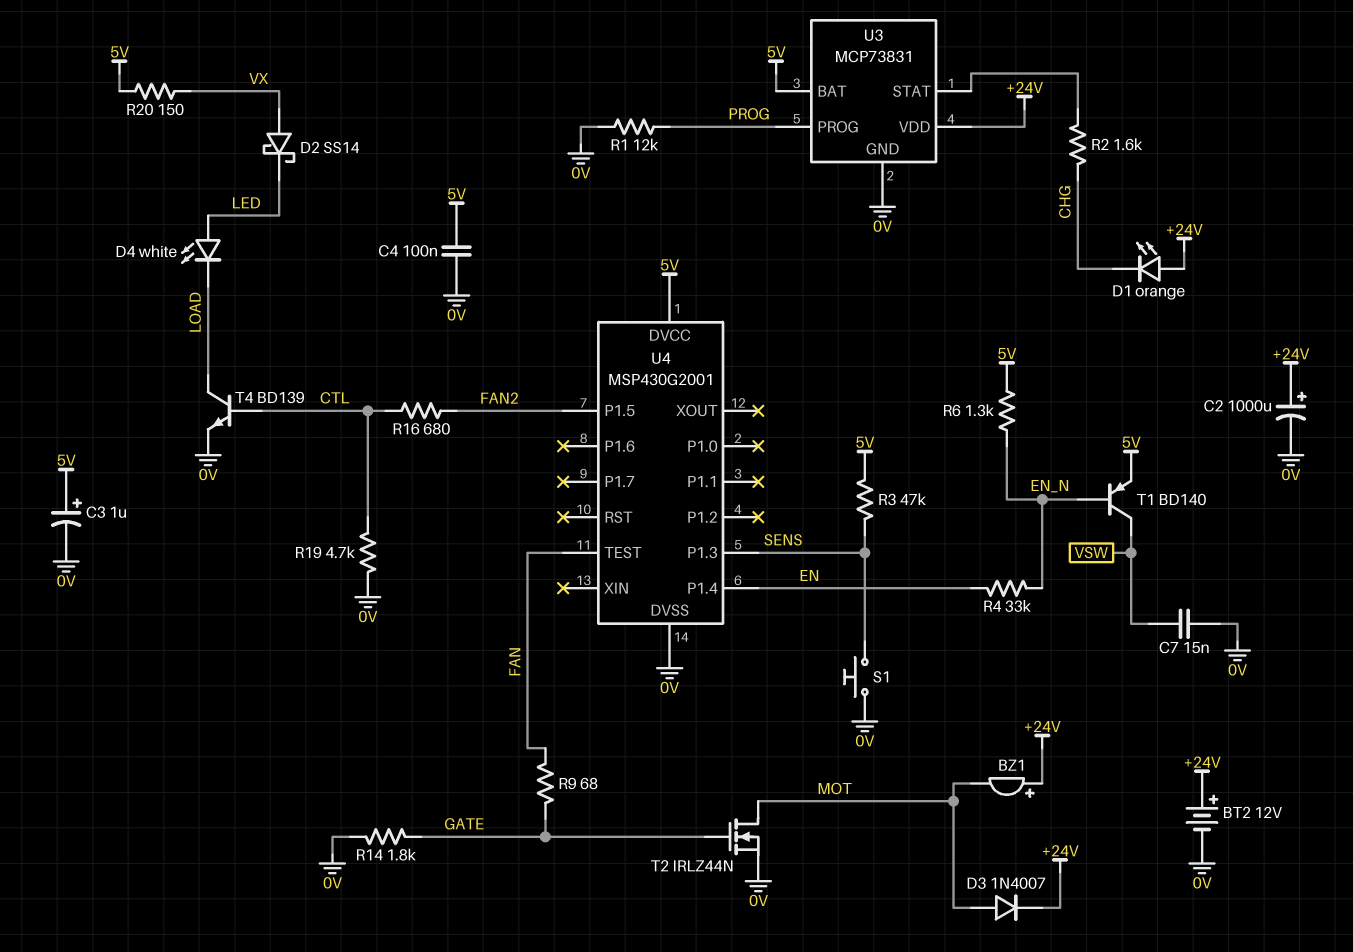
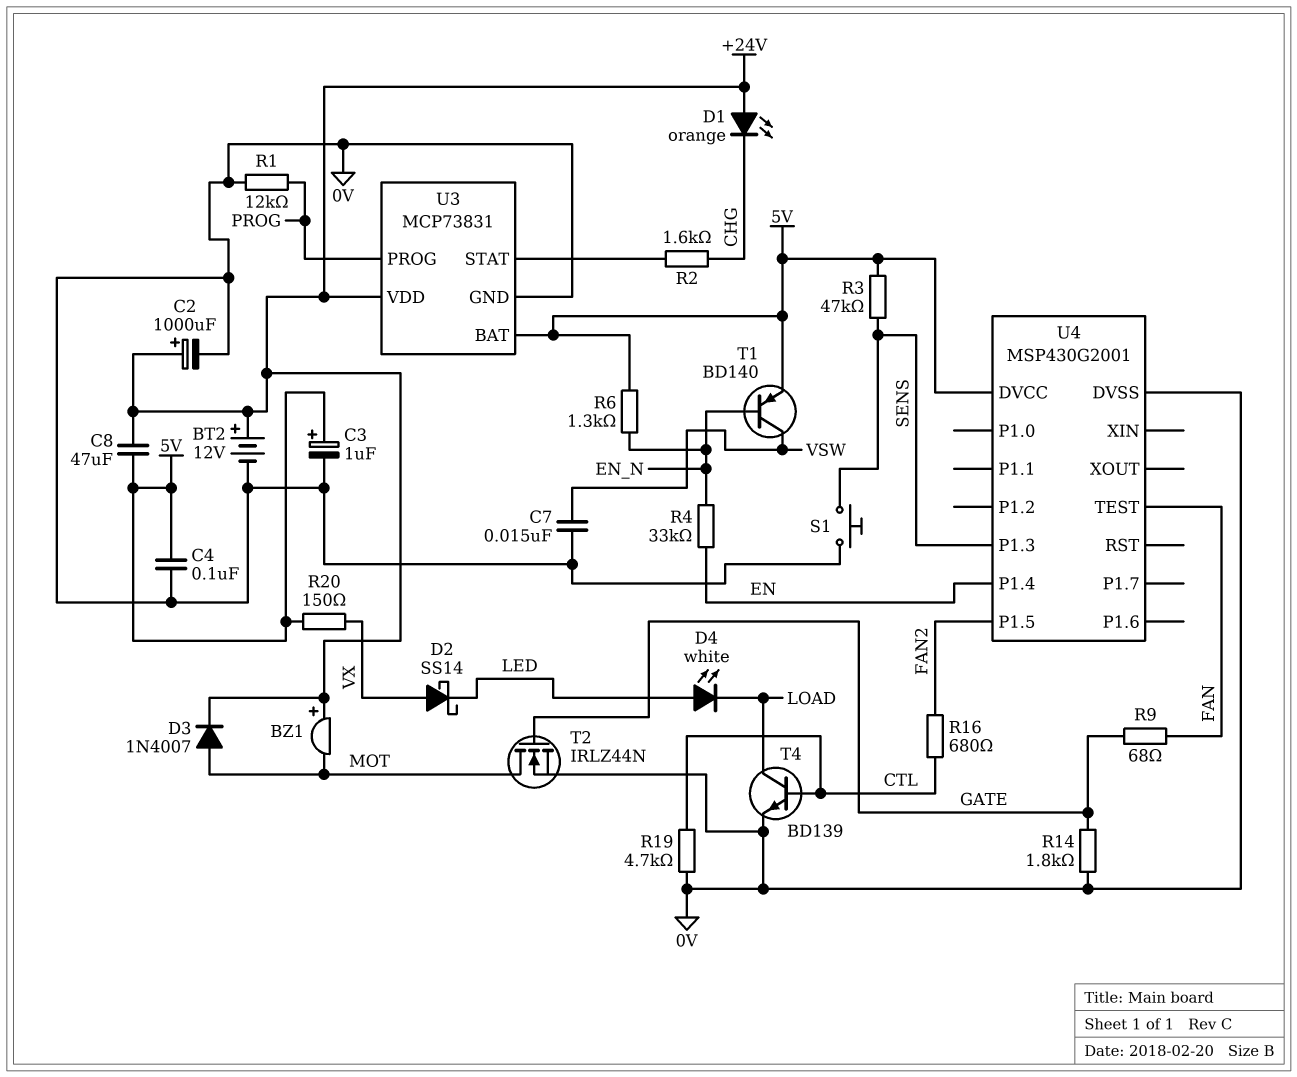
C8: none -> 47uF (+24V, 5V)

